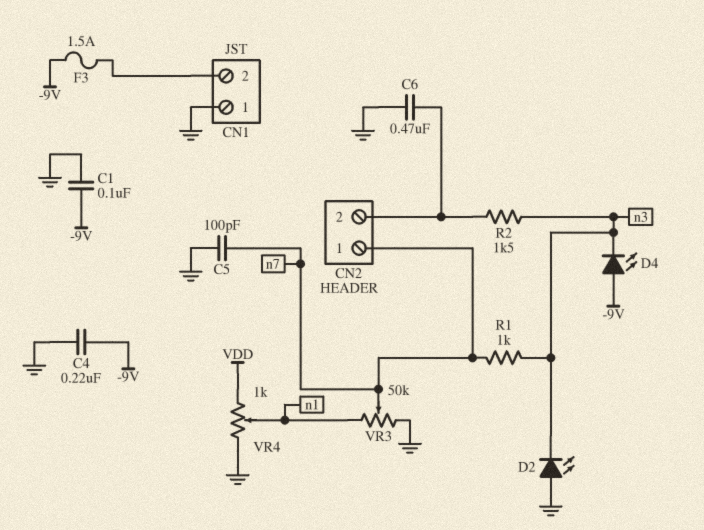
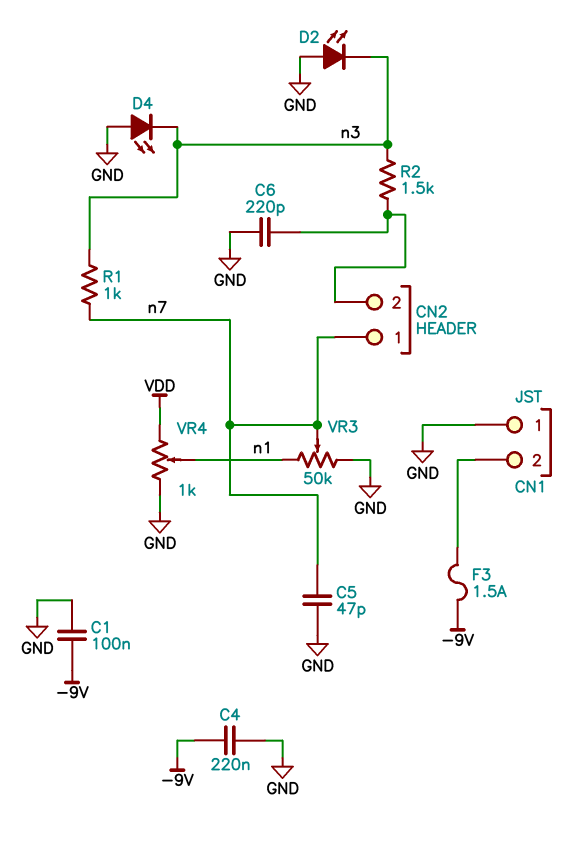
C5: 100pF (GND, n7) -> 47pF (GND, n7)
C6: 470nF (CN2/2, GND) -> 220pF (CN2/2, GND)
D4: LED (A -9V, K n3) -> LED (A GND, K n3)

